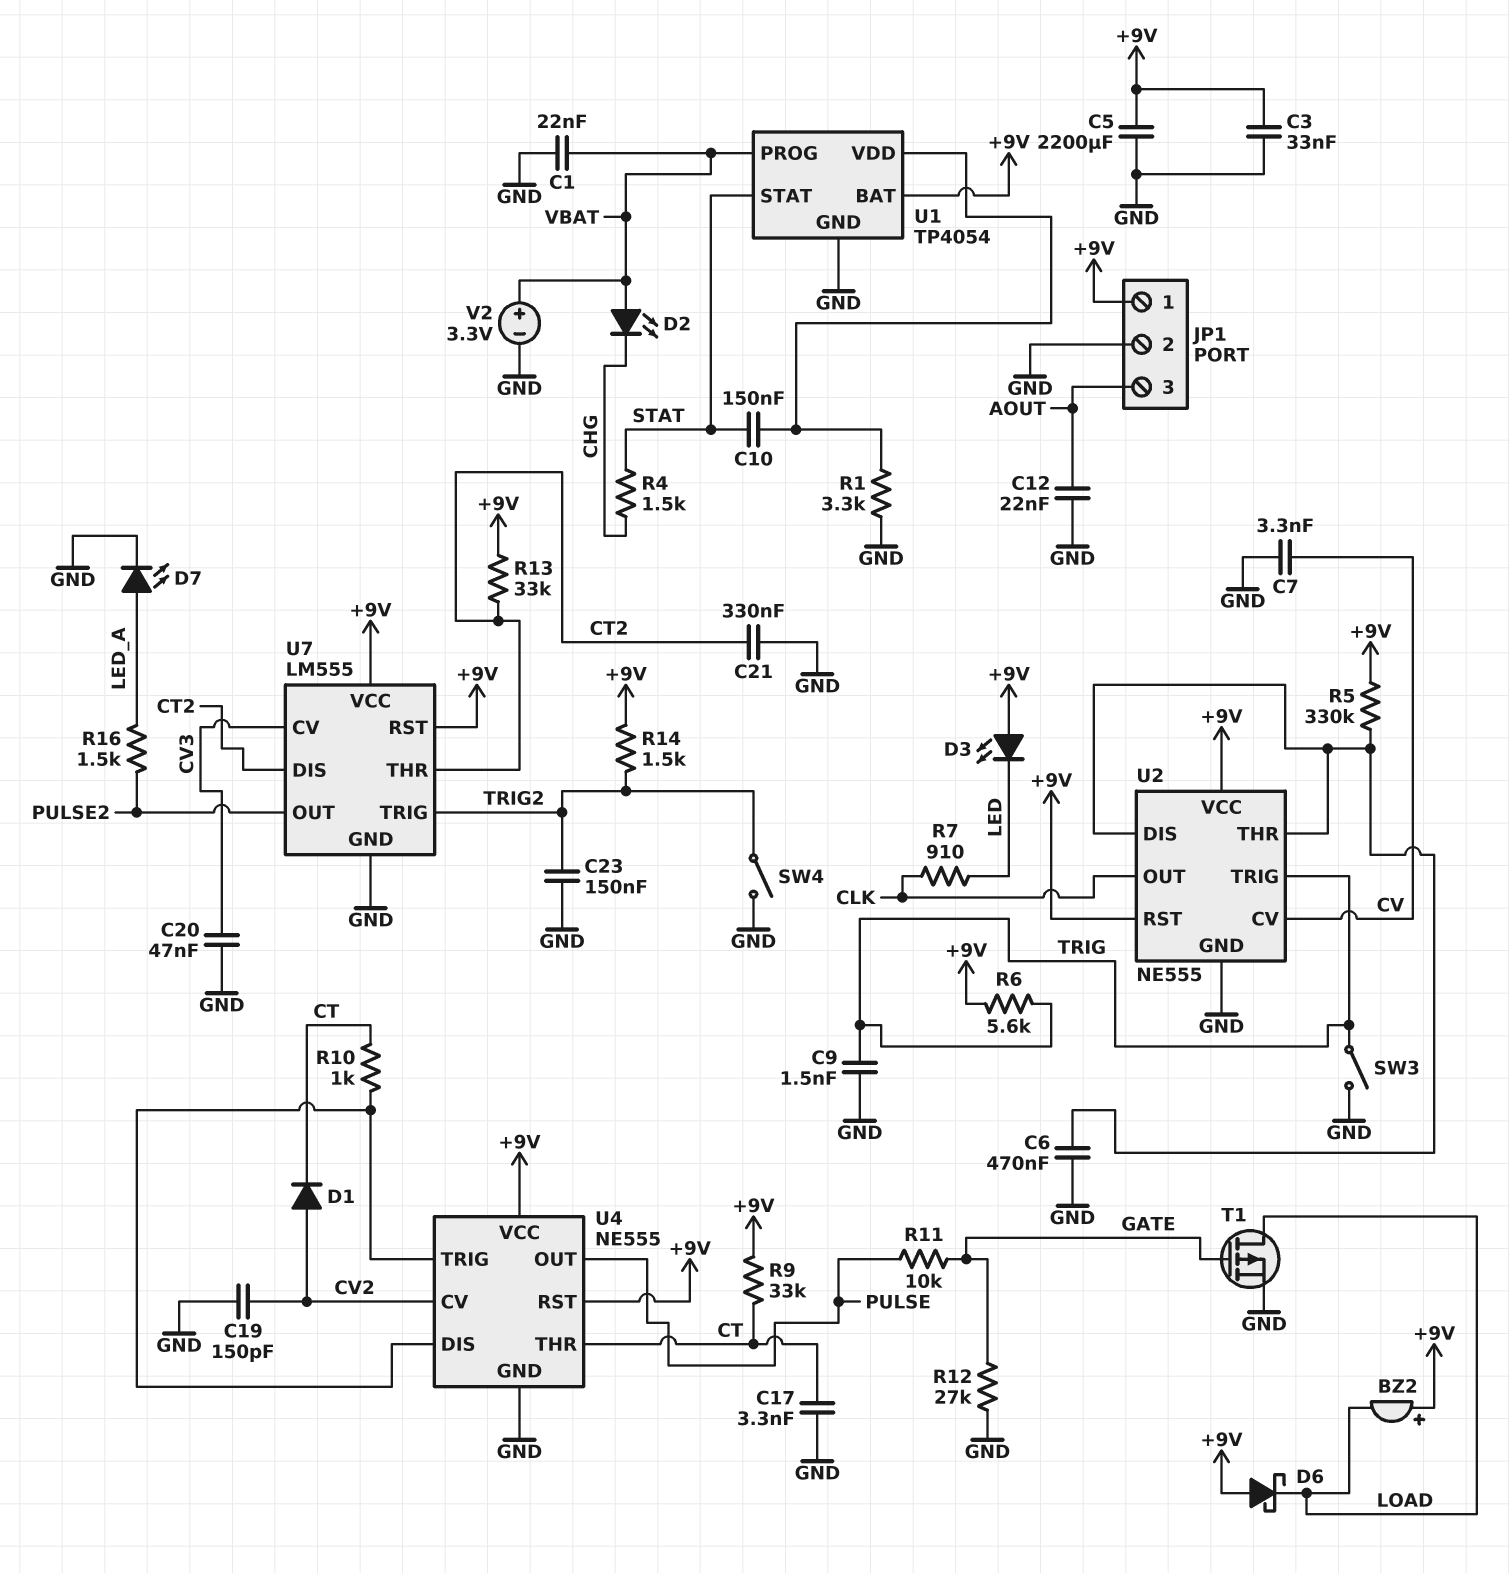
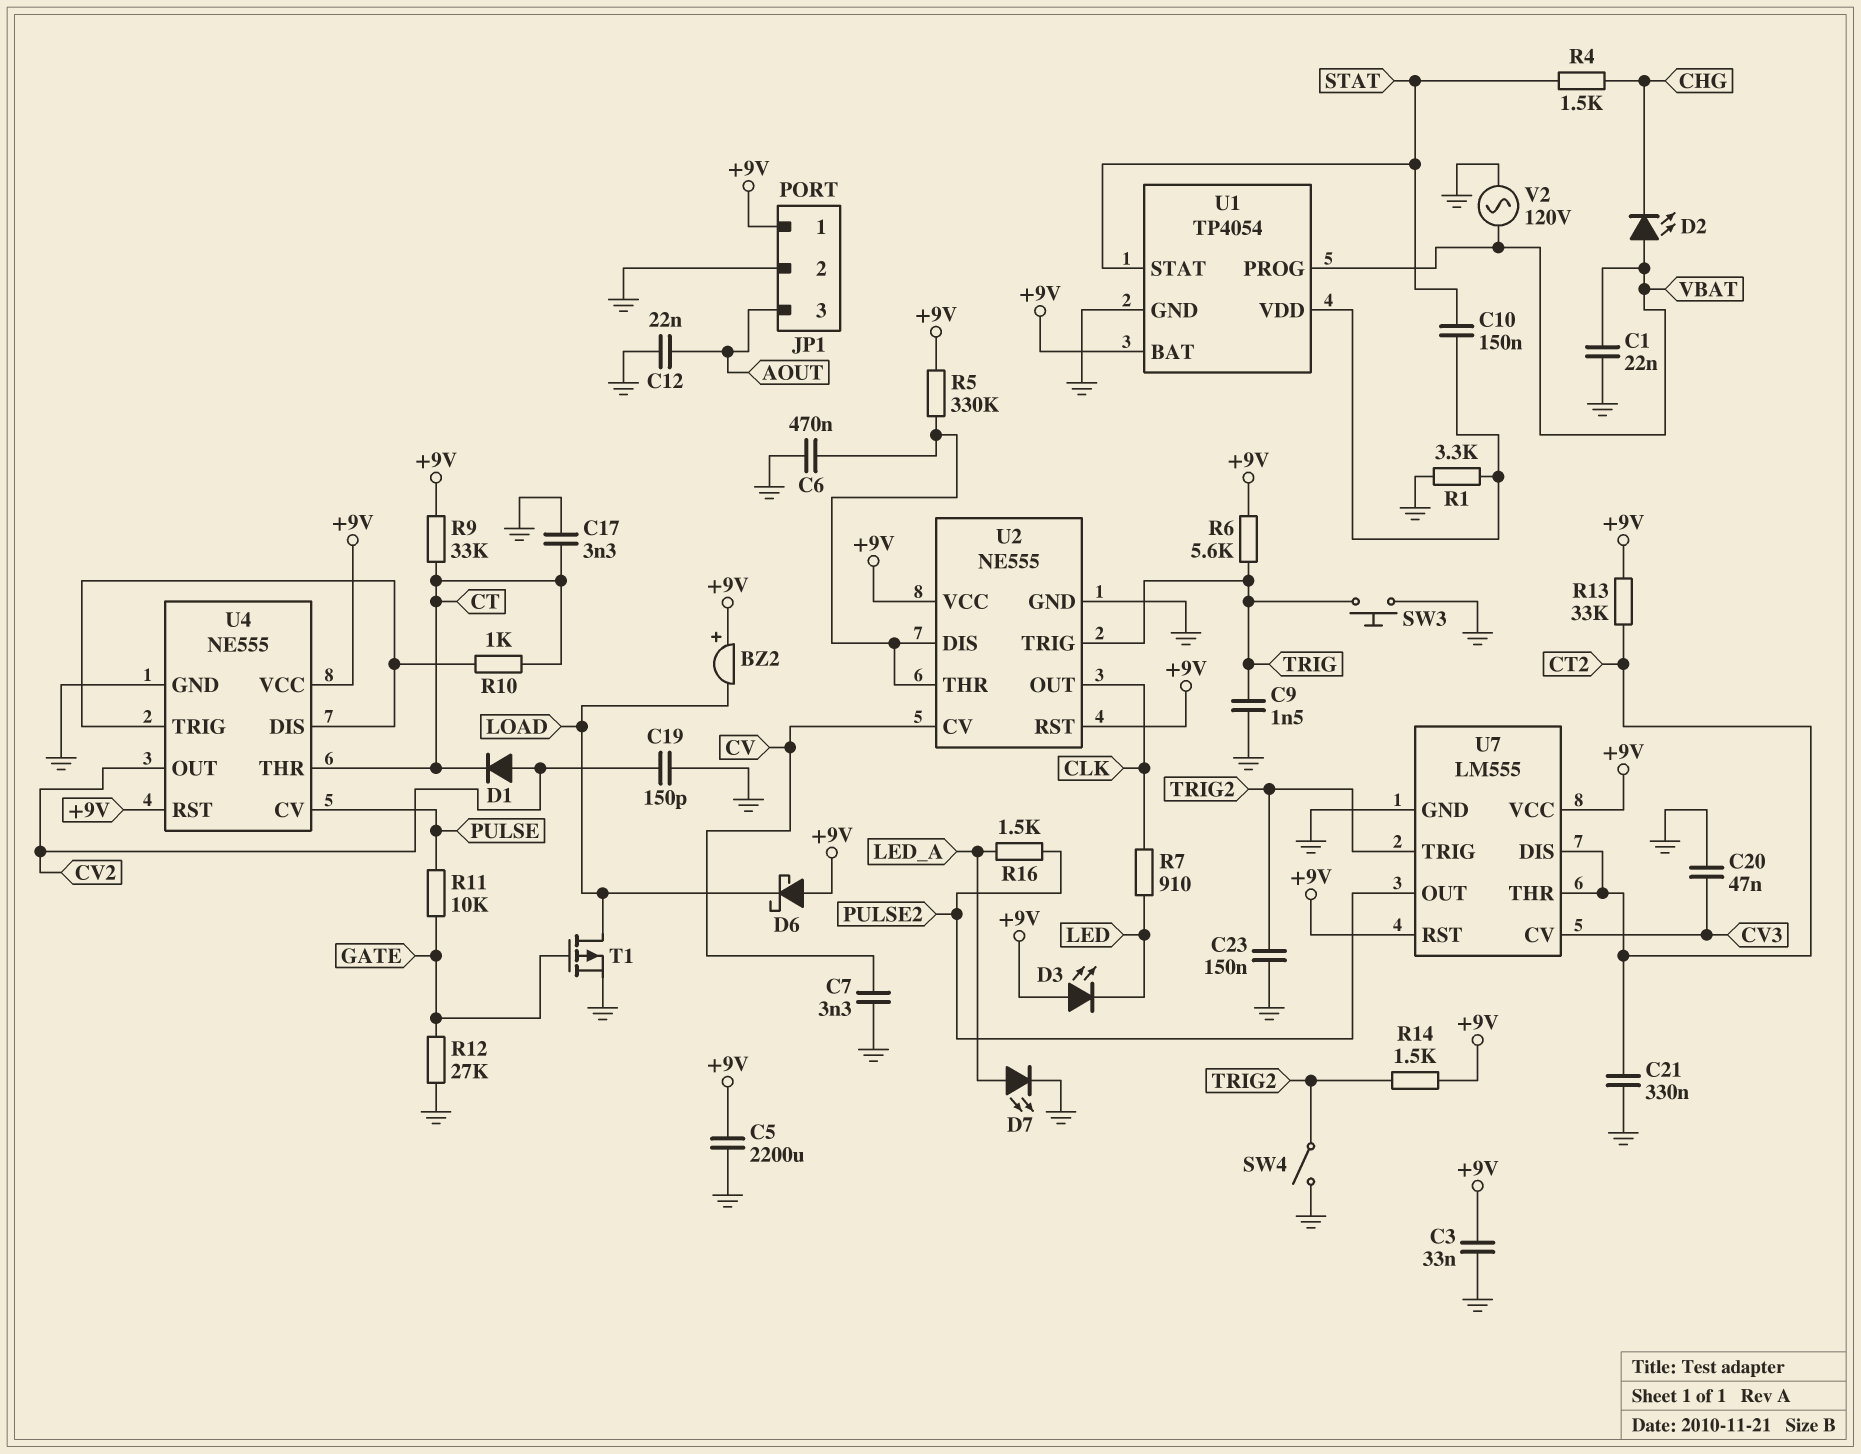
SW3: switch (GND, TRIG) -> button (GND, TRIG)
U4 pin CV: CV2 -> PULSE
U4 pin OUT: PULSE -> CV2
V2: 3.3V (plus VBAT, minus GND) -> AC 120V (GND, VBAT)

